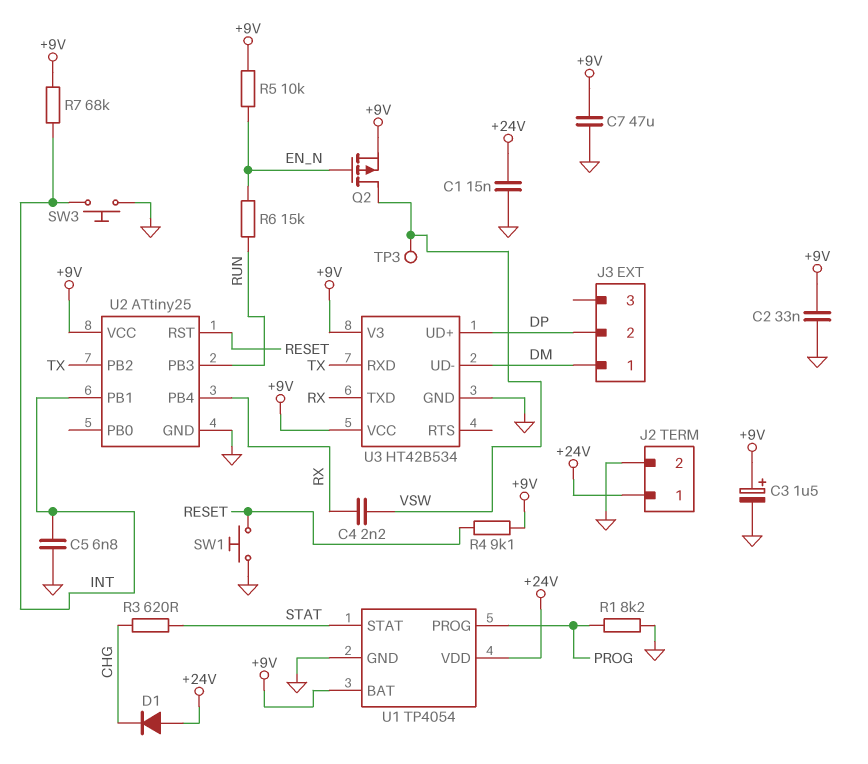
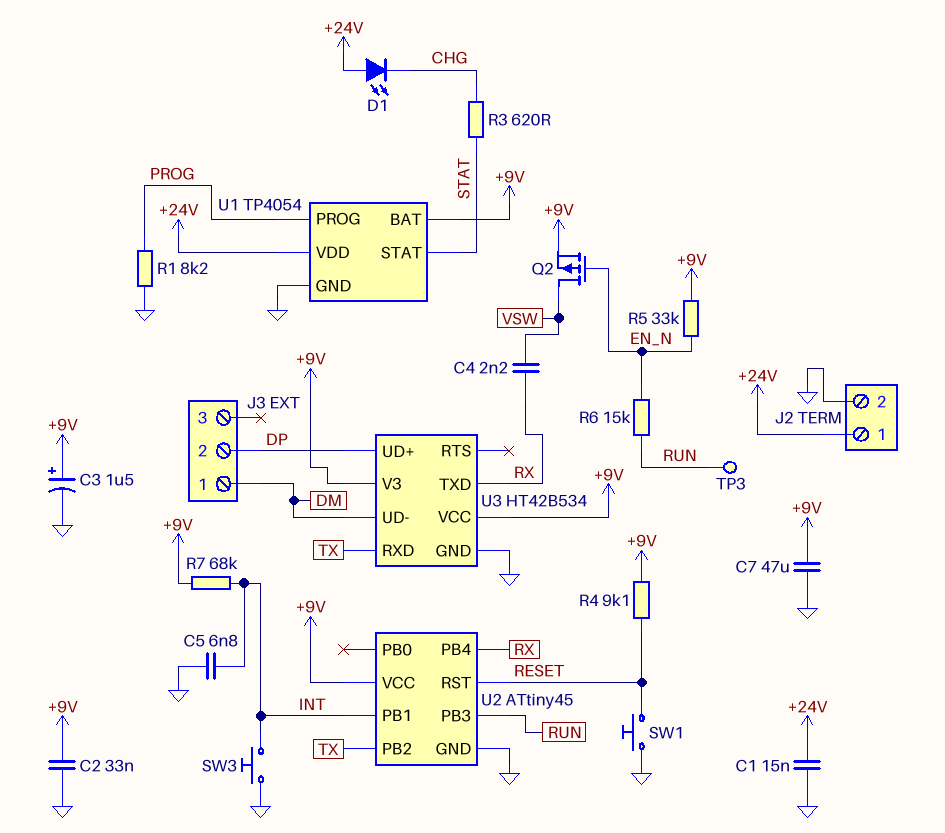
D1: diode (A +24V, K CHG) -> LED (A +24V, K CHG)
R5: 10k (+9V, EN_N) -> 33k (+9V, EN_N)
TP3: test point (VSW) -> test point (RUN)
U2: ATtiny25 -> ATtiny45

